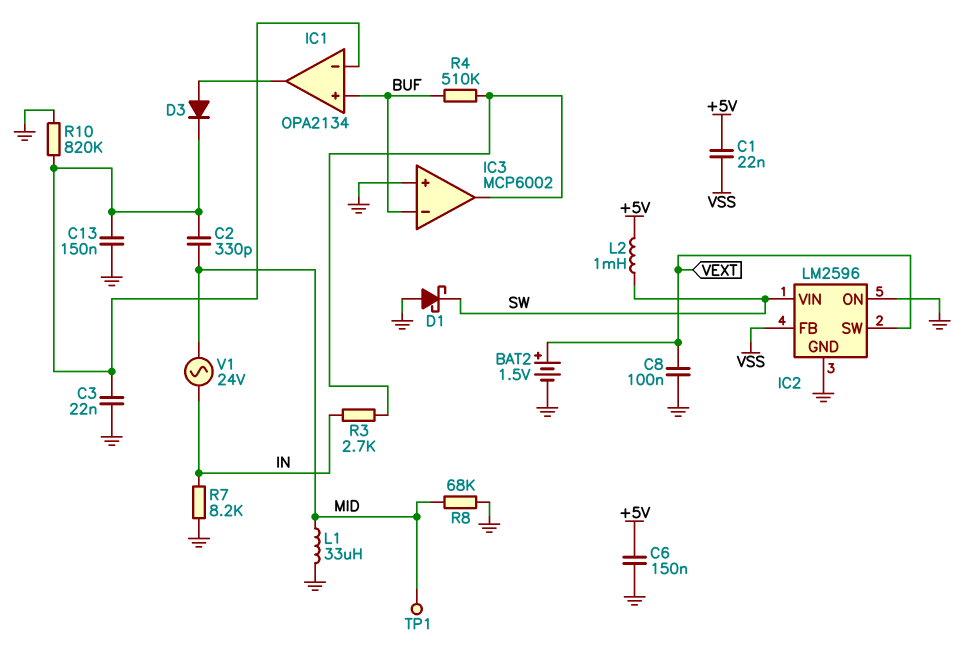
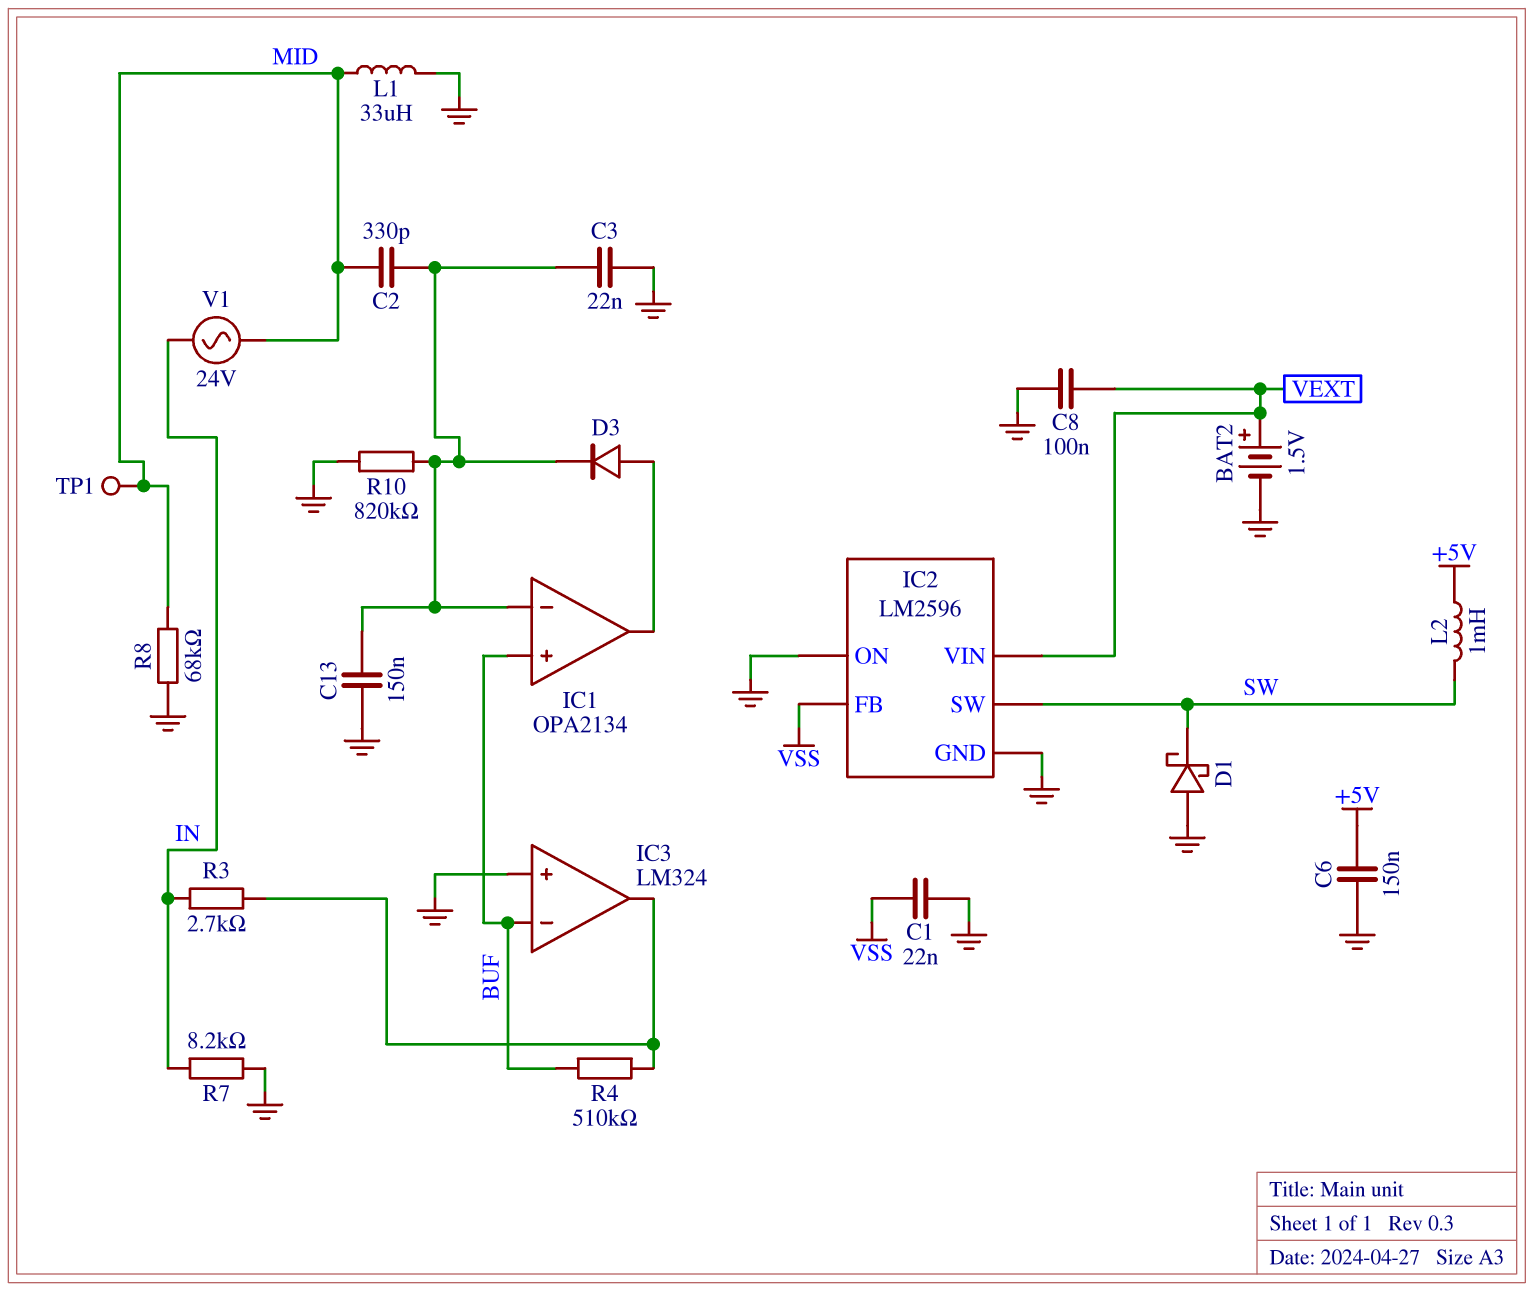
C1: 22nF (+5V, VSS) -> 22nF (GND, VSS)
IC2 pin SW: VEXT -> SW
IC2 pin VIN: SW -> VEXT
IC3: MCP6002 -> LM324

